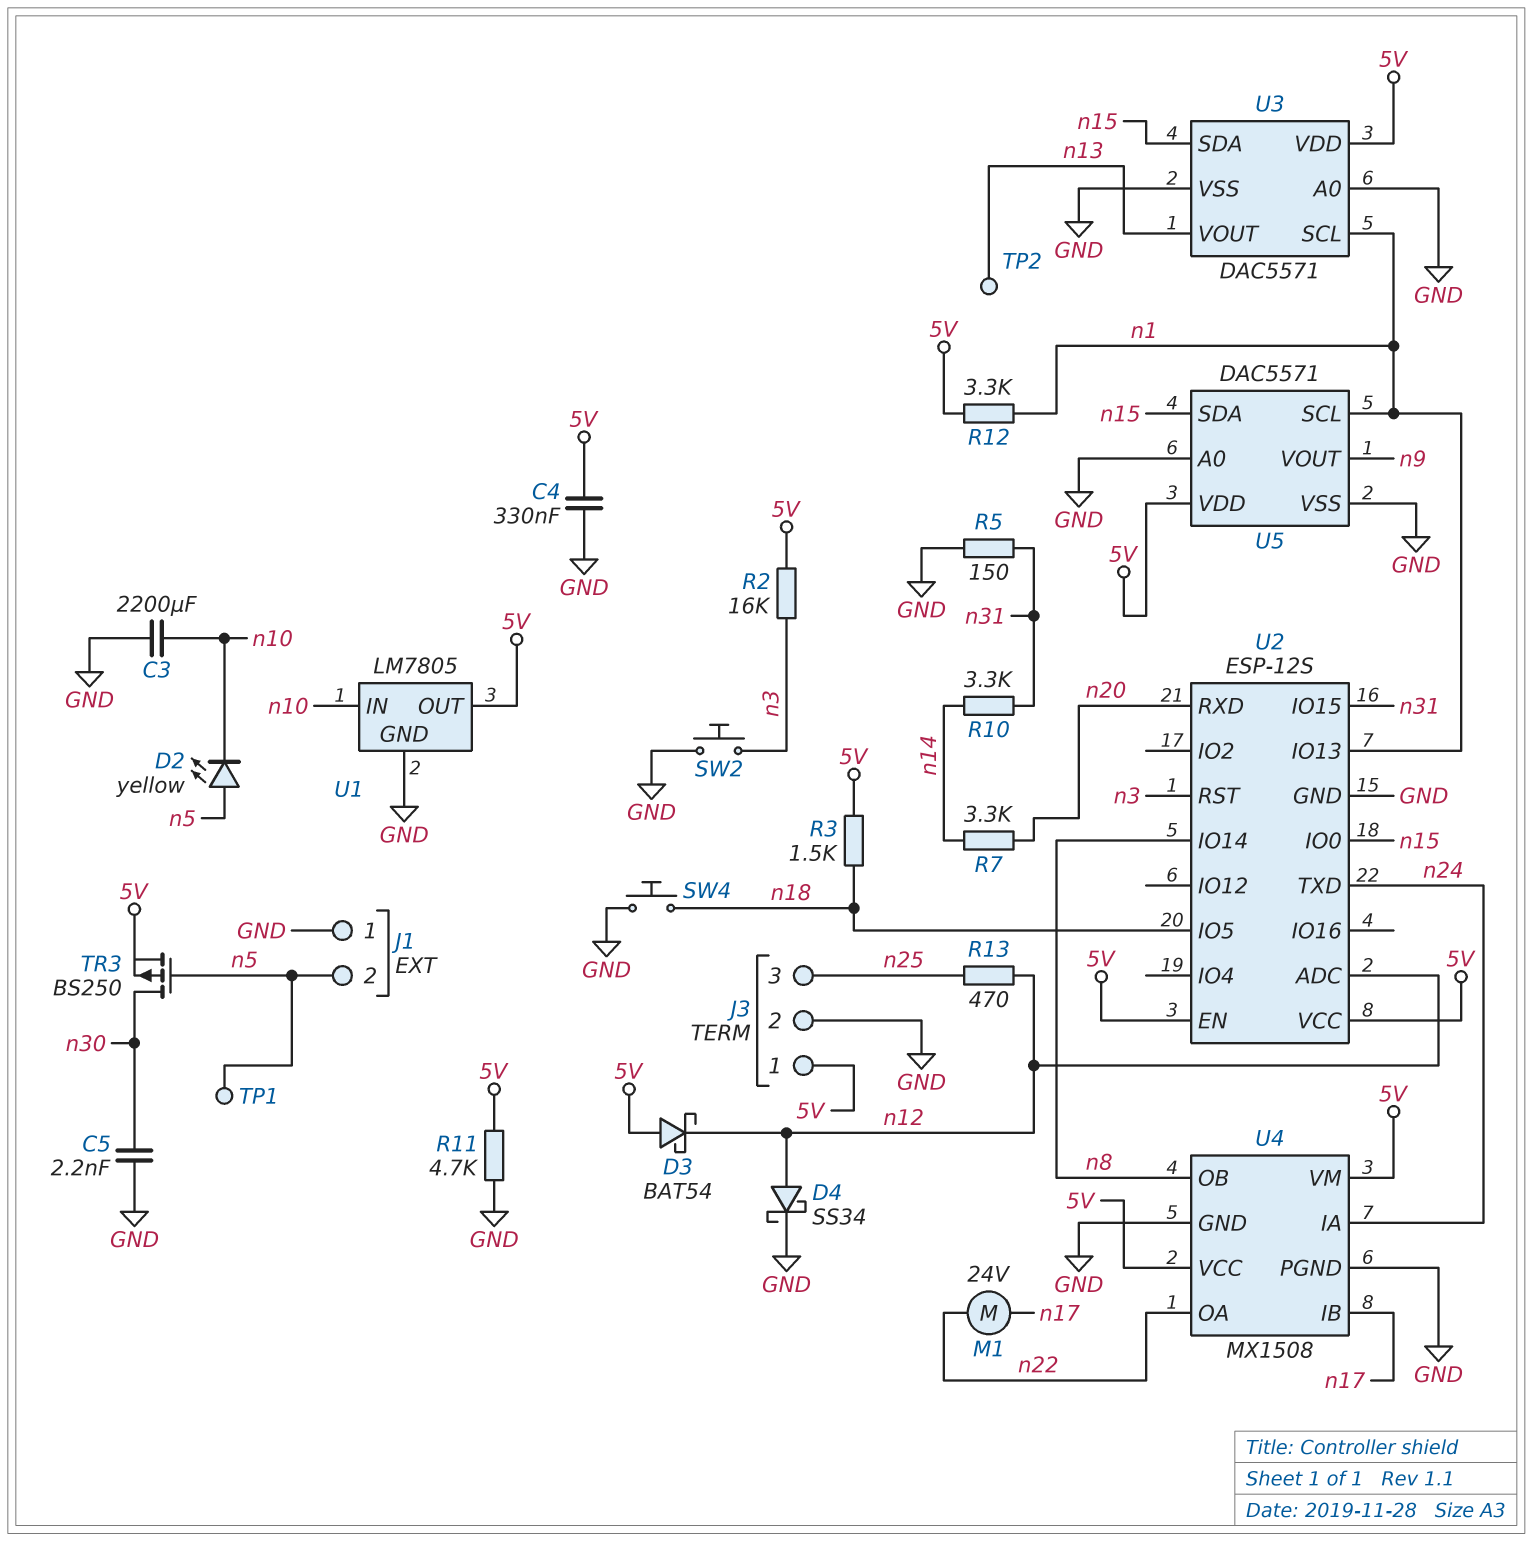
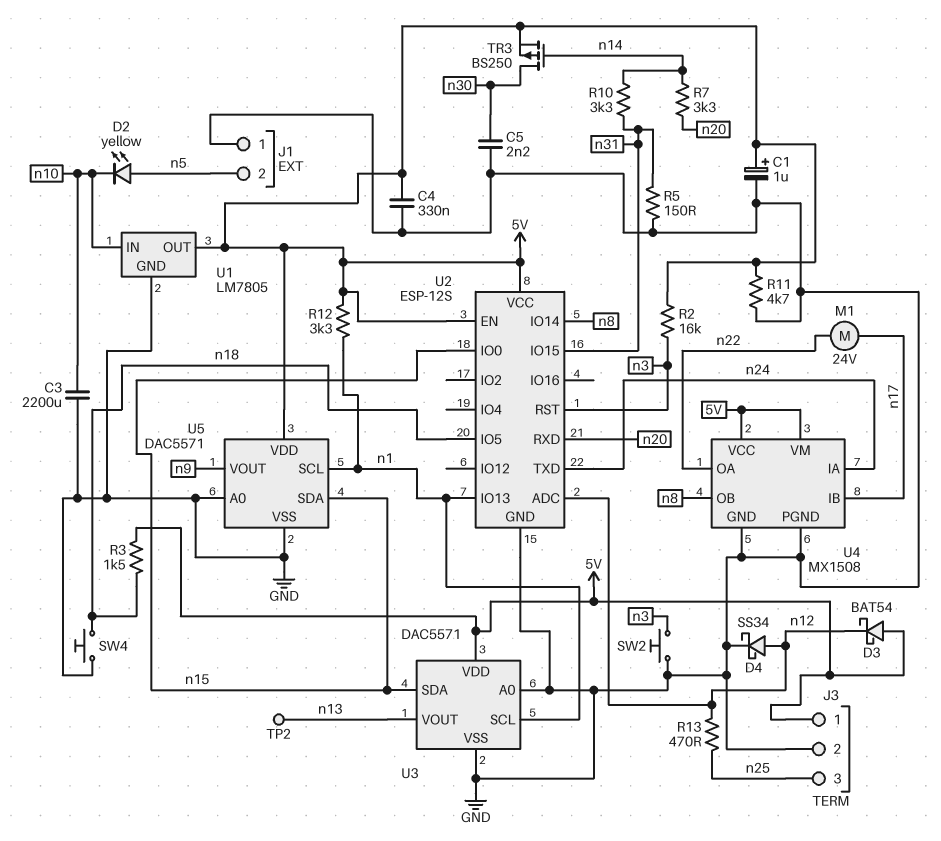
C1: none -> 1uF (plus 5V, minus GND)
TP1: test point (n5) -> none
TR3: PMOS BS250 (G n5, D n30, S 5V) -> PMOS BS250 (G n14, D n30, S 5V)

